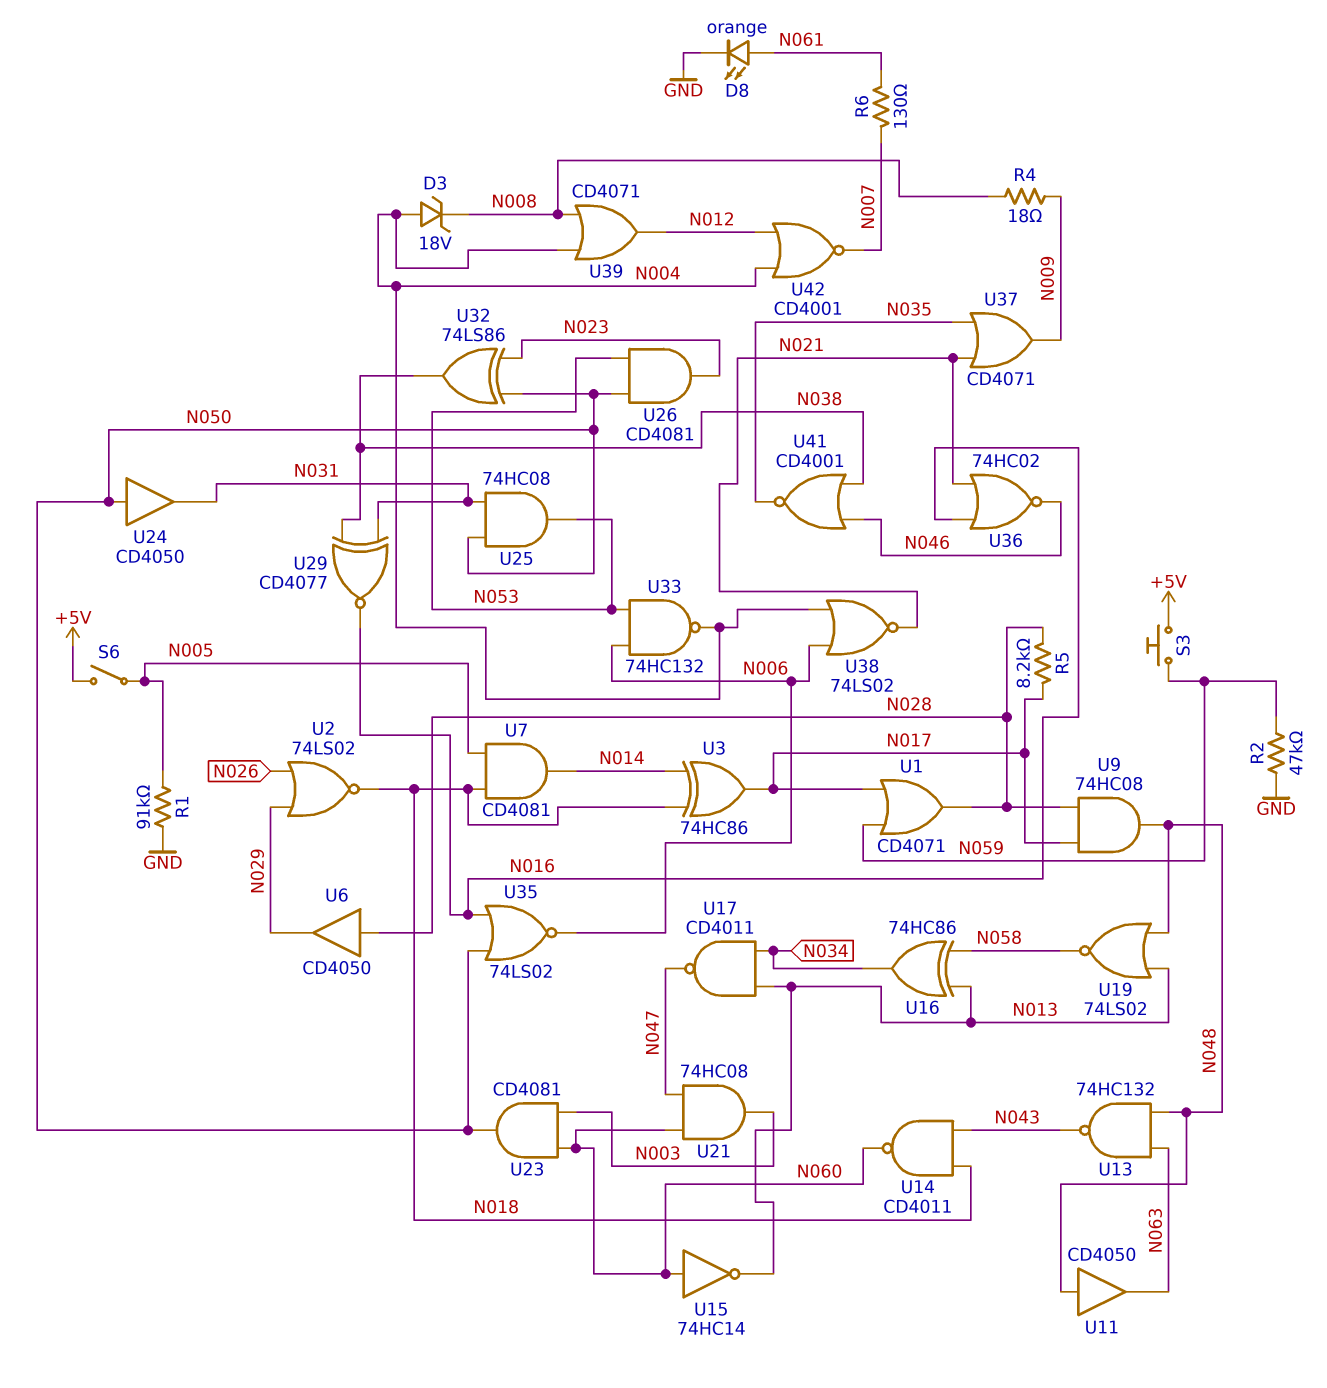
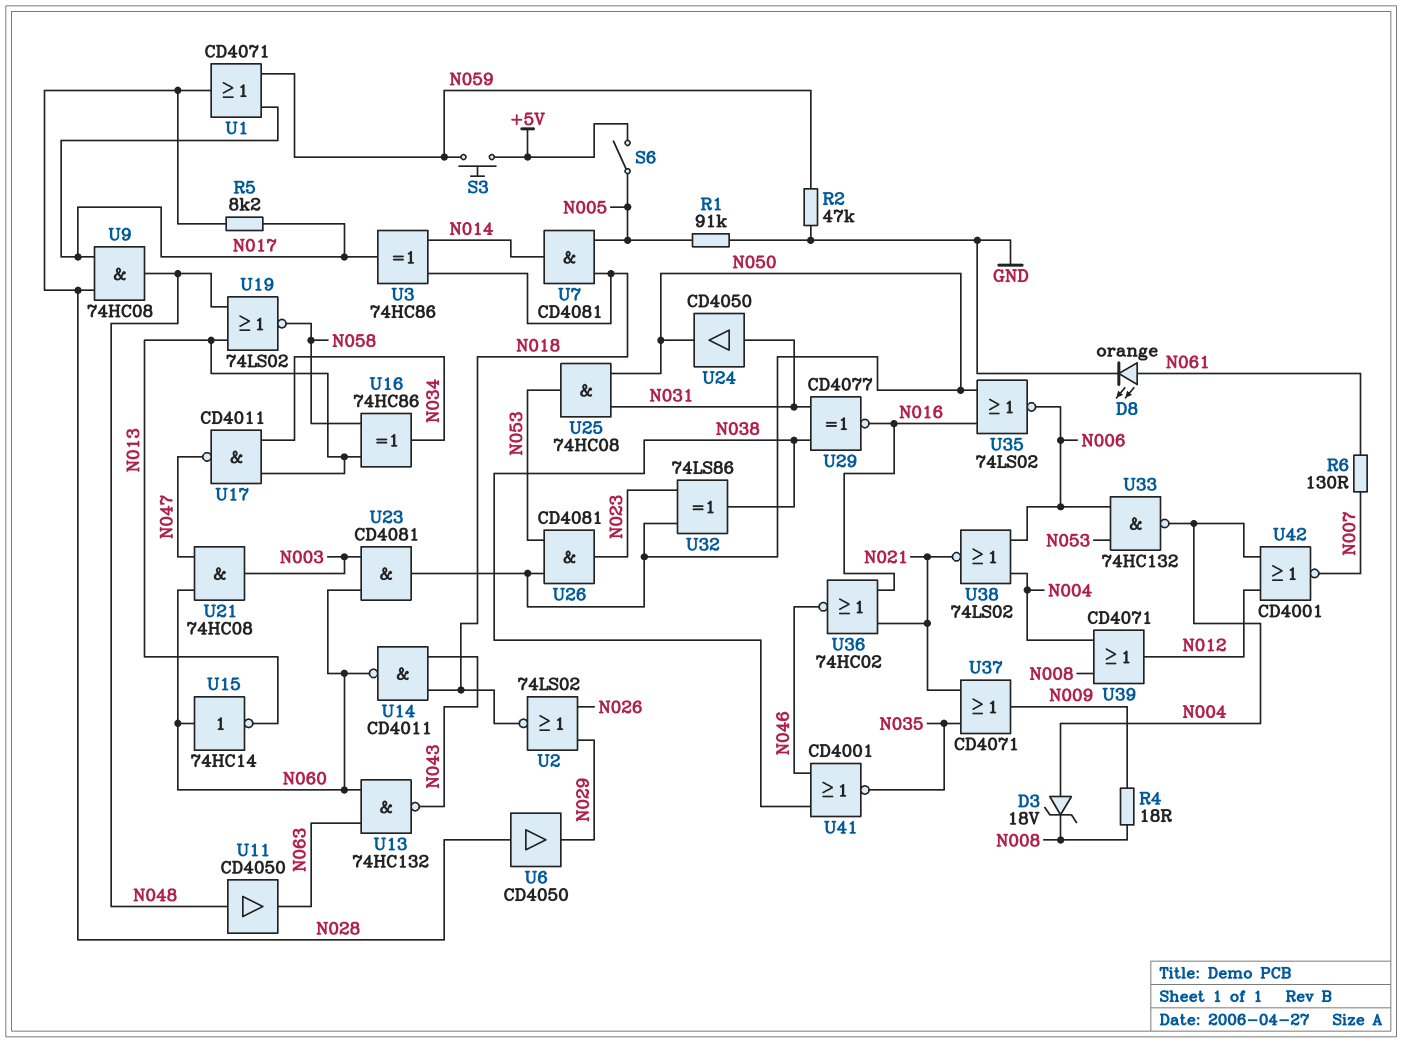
U13: NAND 74HC132 (in N048, in N063, out N043) -> NAND 74HC132 (in N060, in N063, out N043)
U24: buffer CD4050 (in N050, out N031) -> buffer CD4050 (in N031, out N050)

